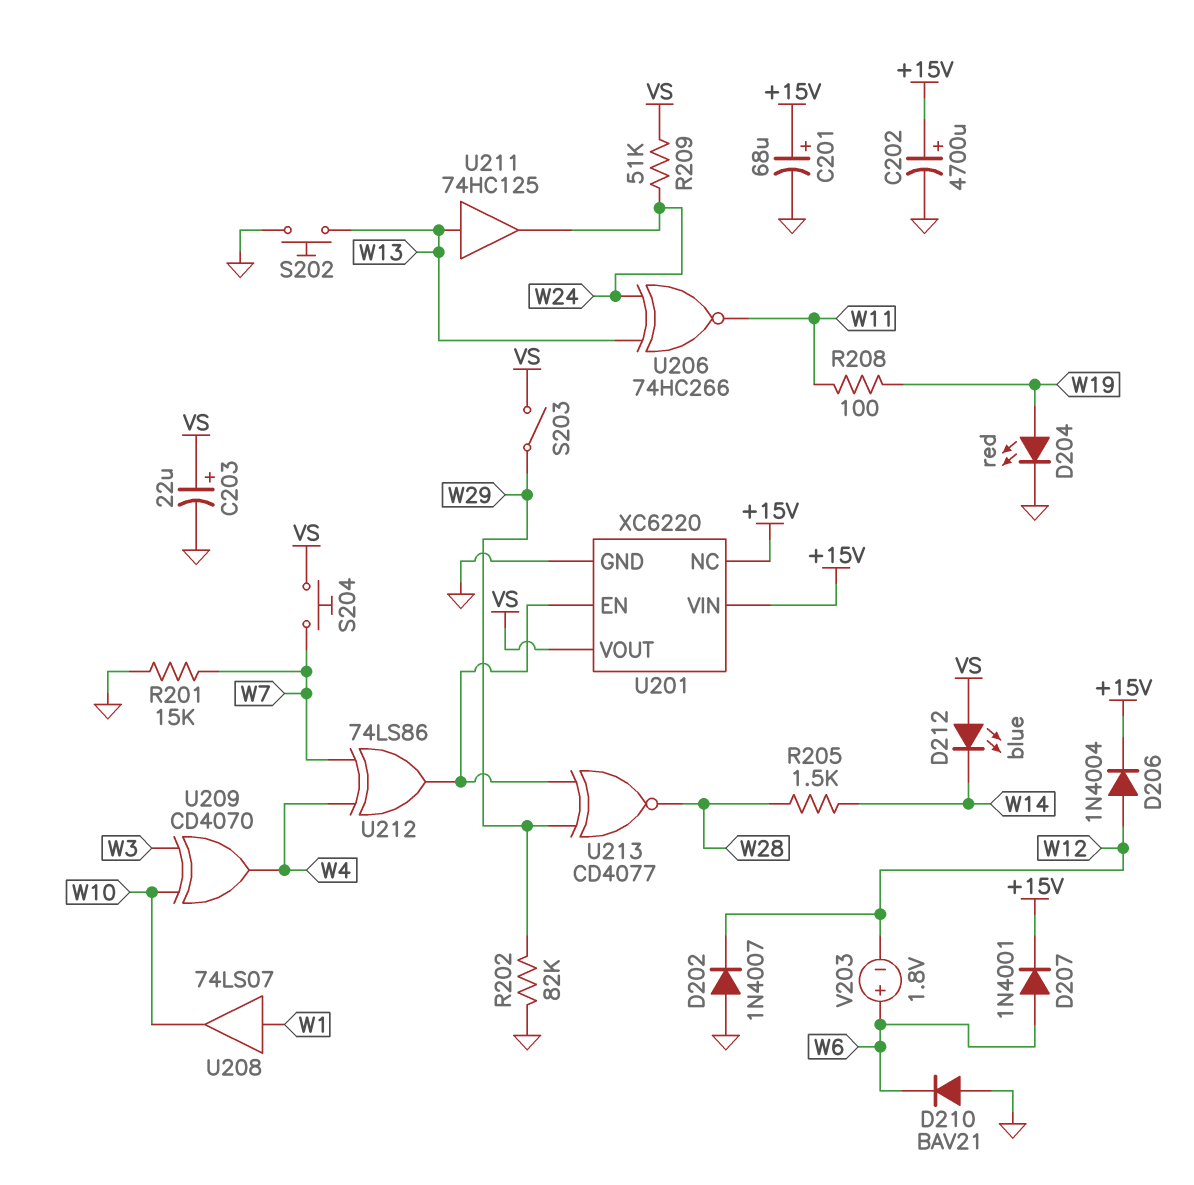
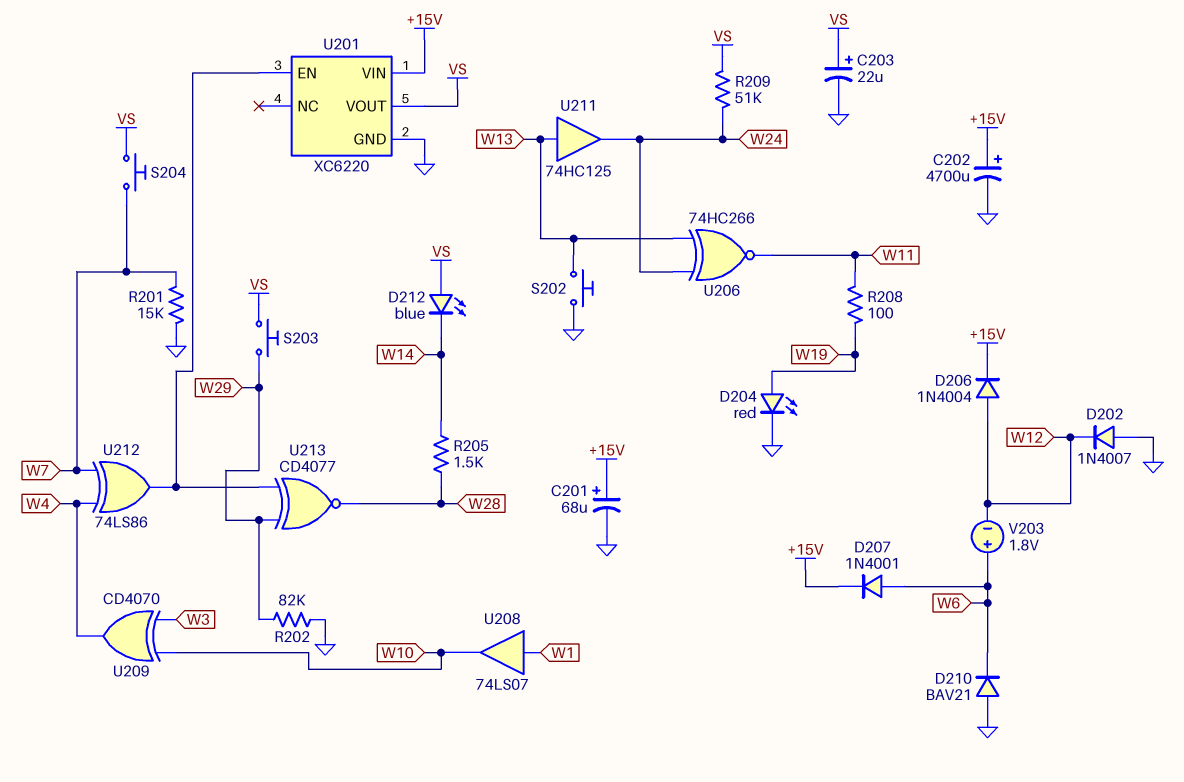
S203: switch (VS, W29) -> button (VS, W29)
U201 pin NC: +15V -> none

